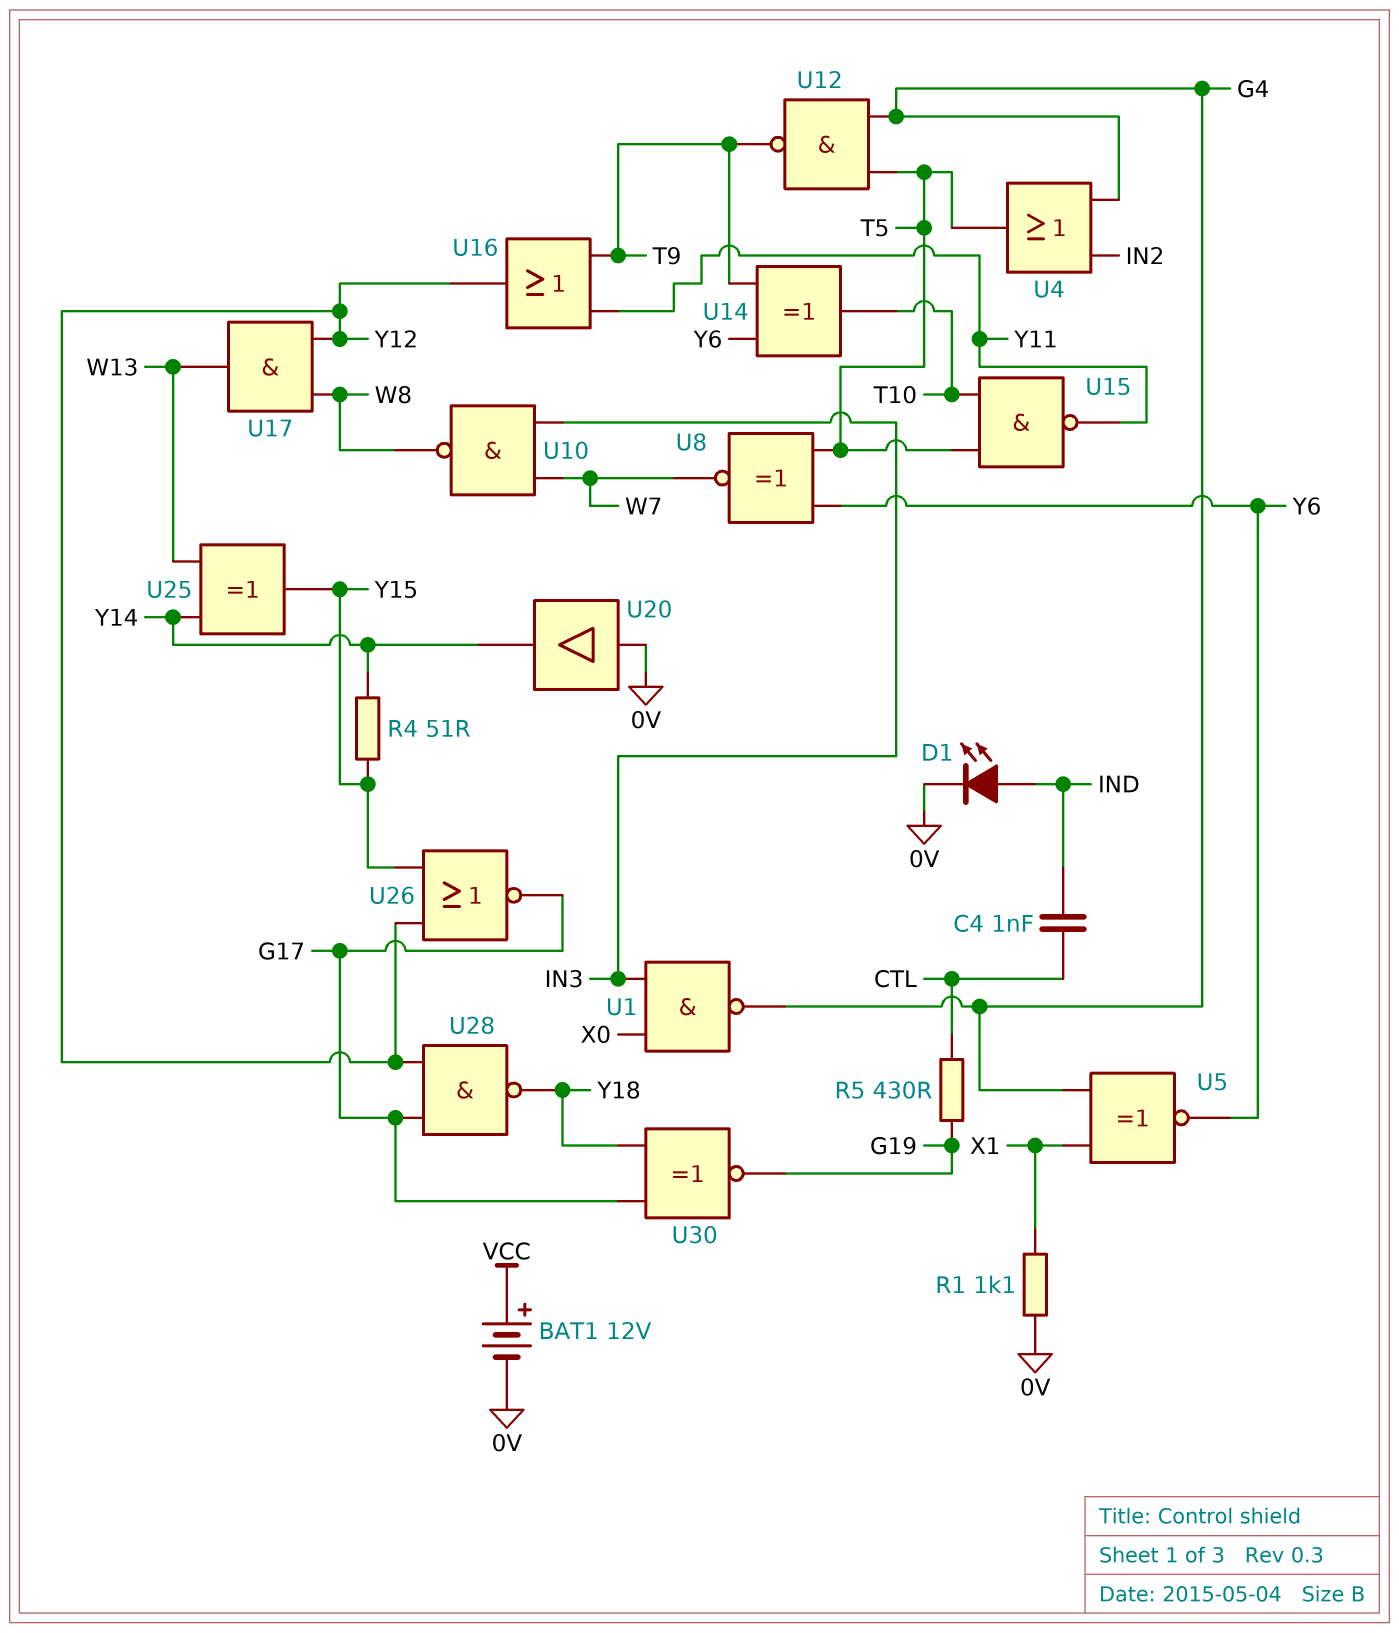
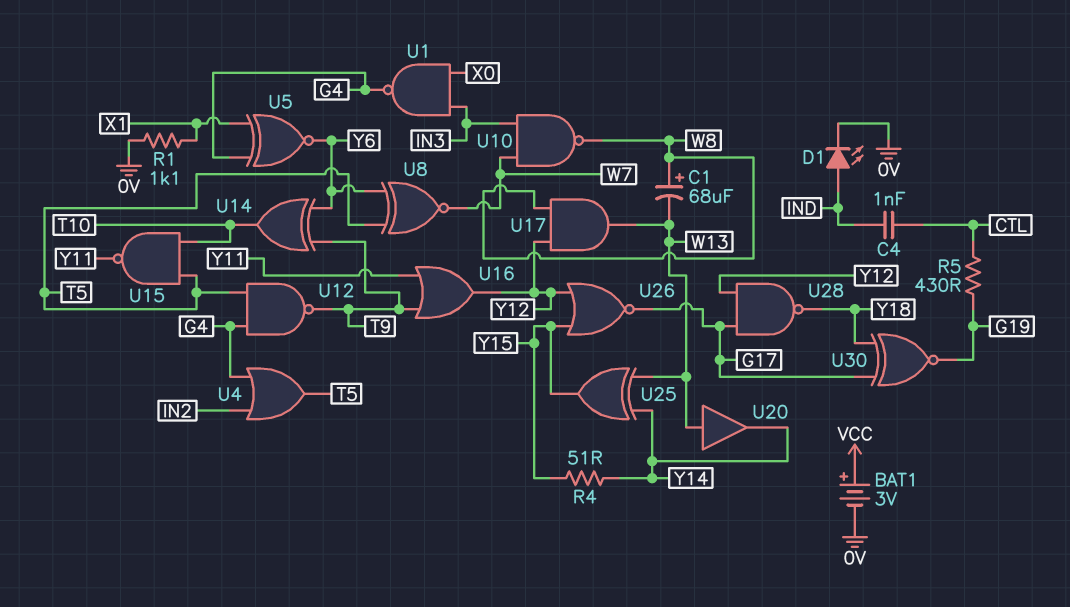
BAT1: 12V (plus VCC, minus 0V) -> 3V (plus VCC, minus 0V)
C1: none -> 68uF (plus W8, minus W13)
U20: buffer (in 0V, out Y14) -> buffer (in W13, out Y14)

